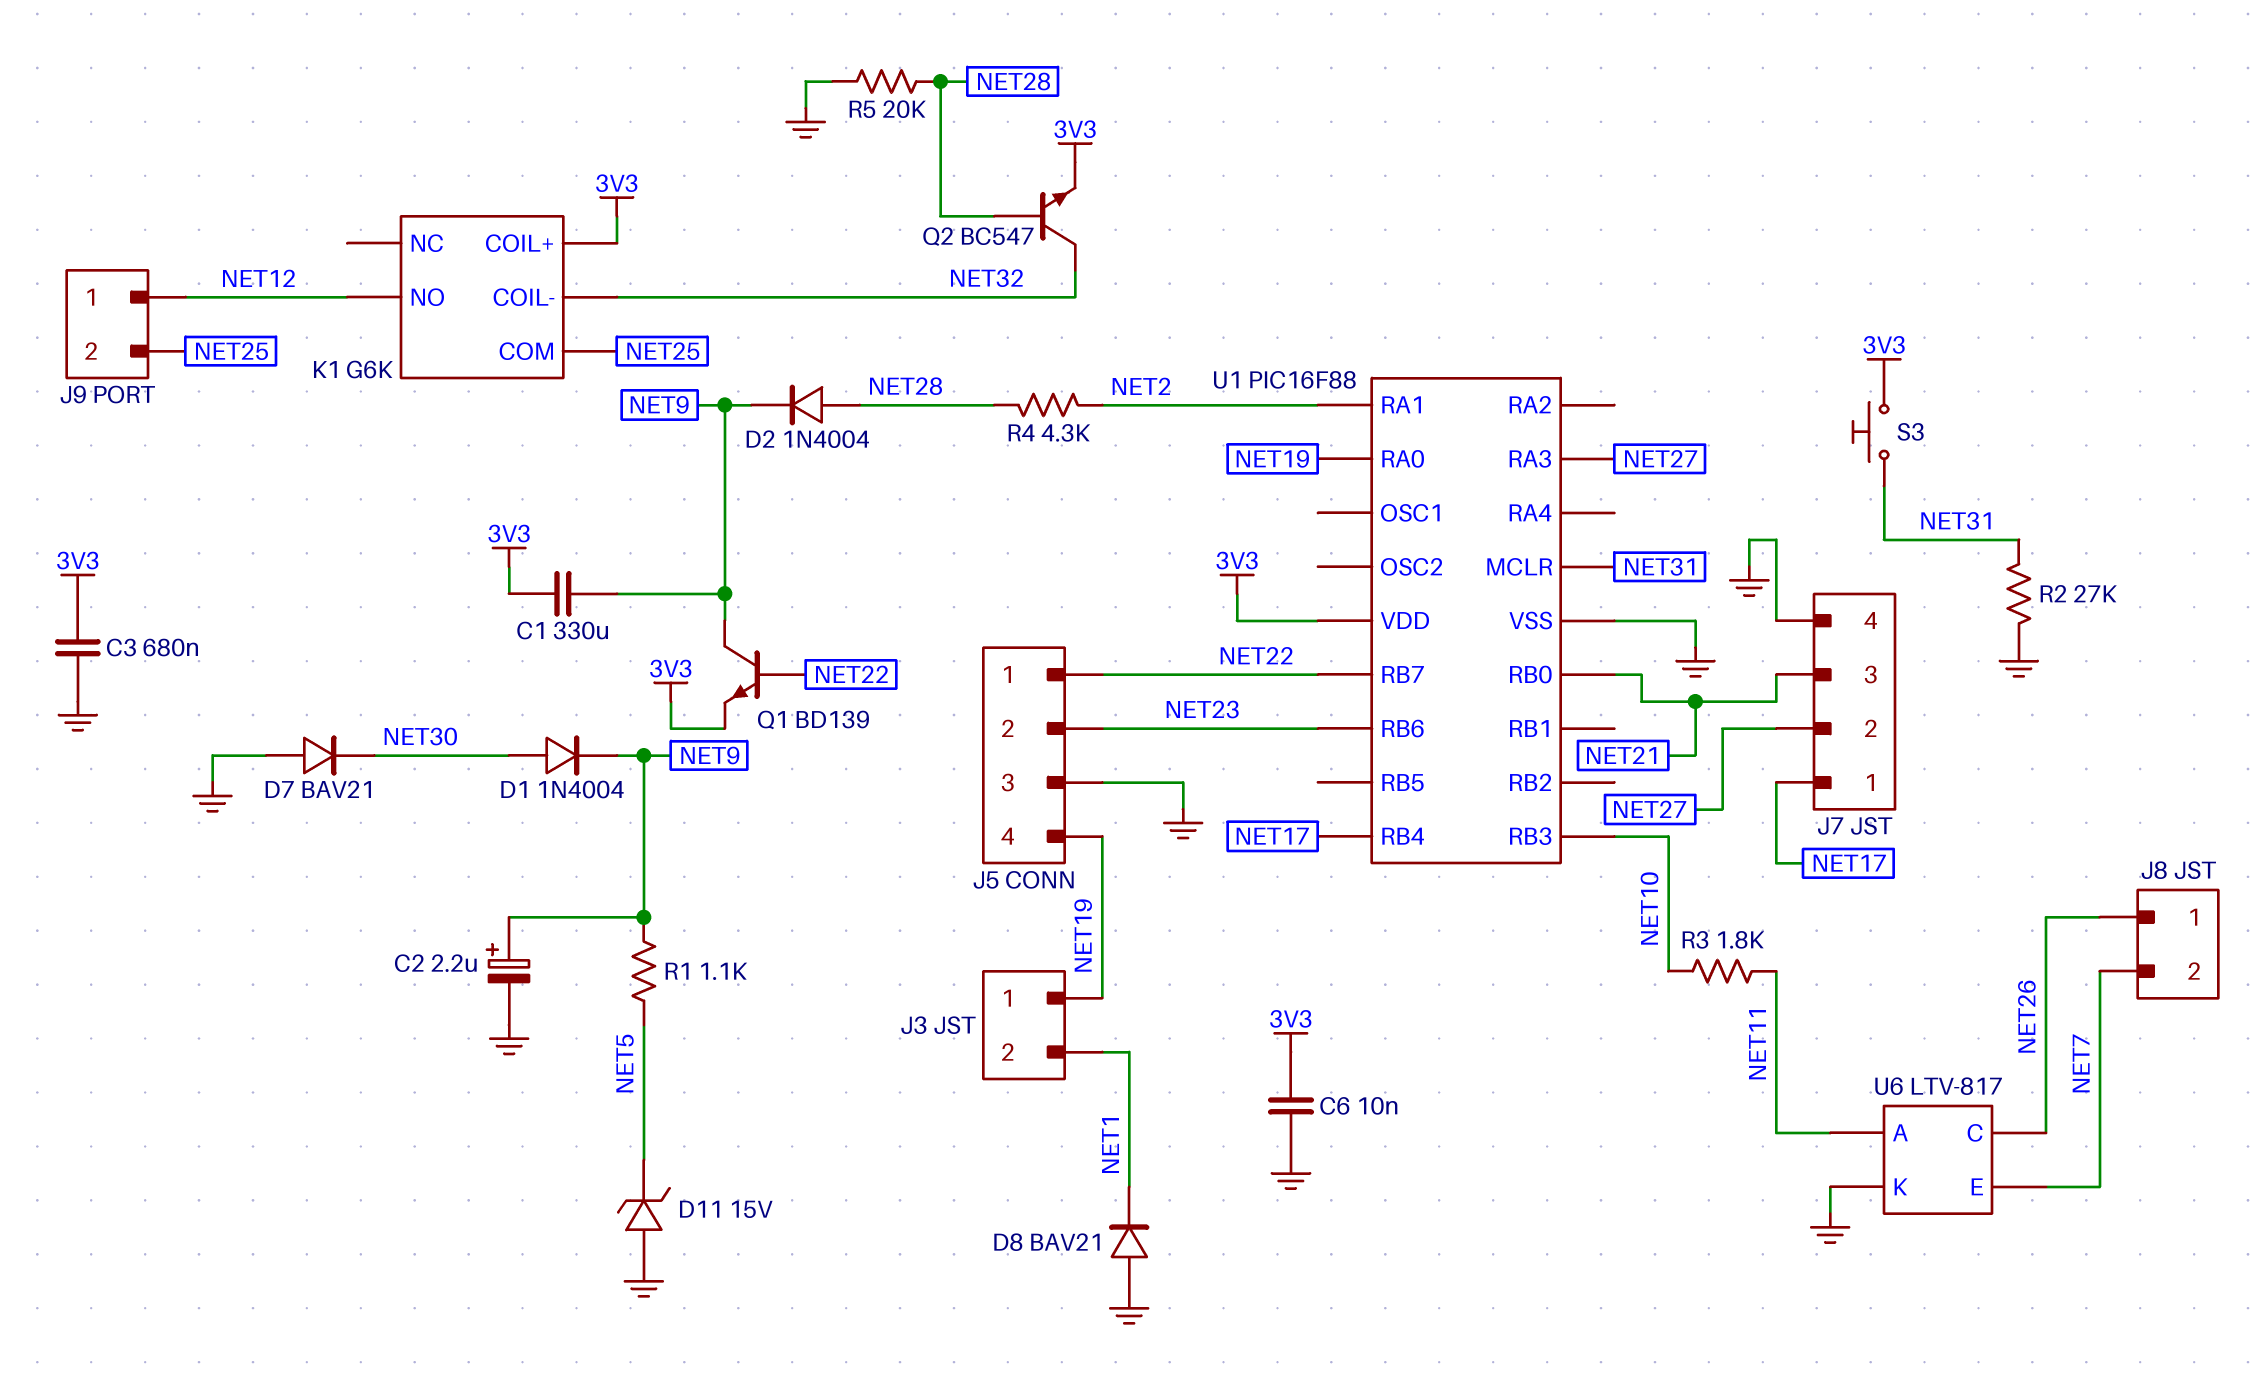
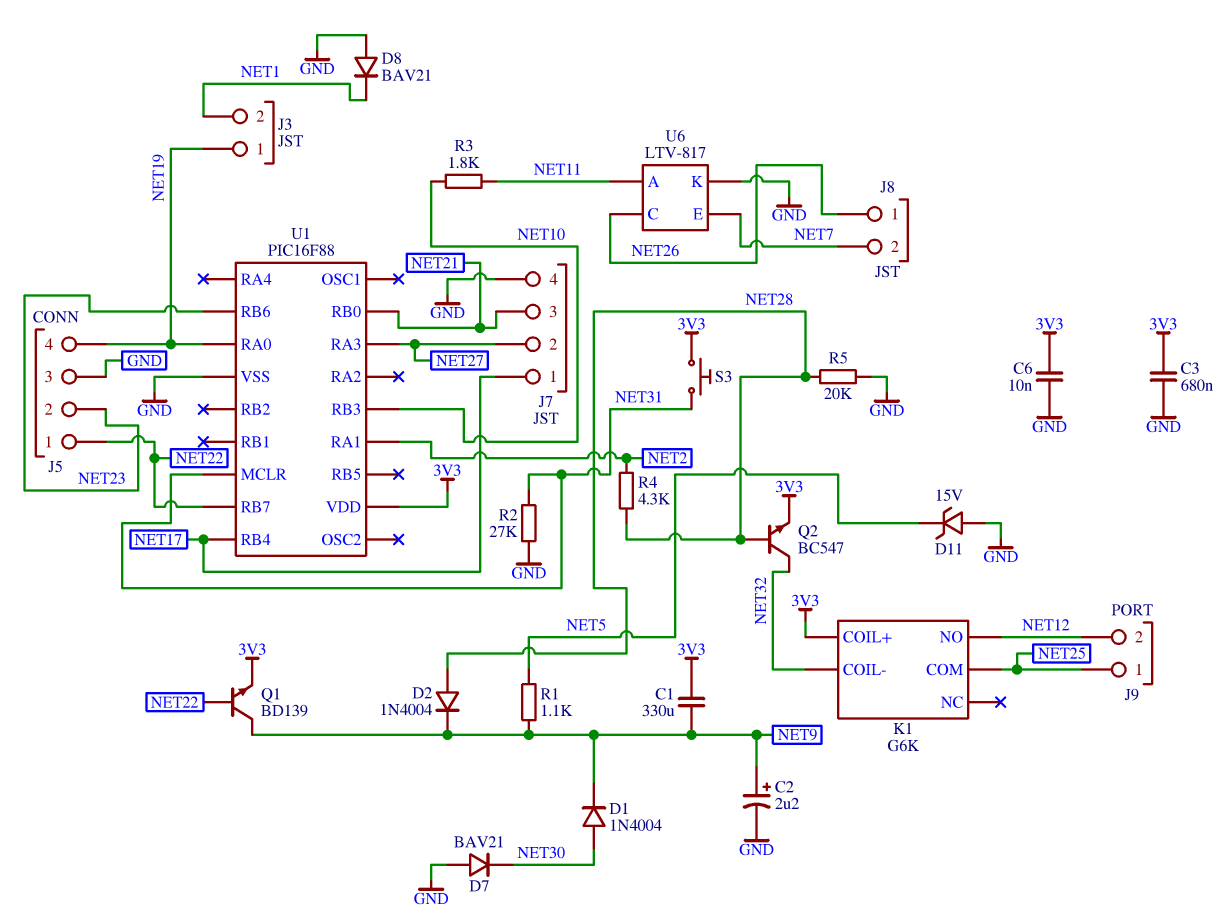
J9 pin 1: NET12 -> NET25
J9 pin 2: NET25 -> NET12

